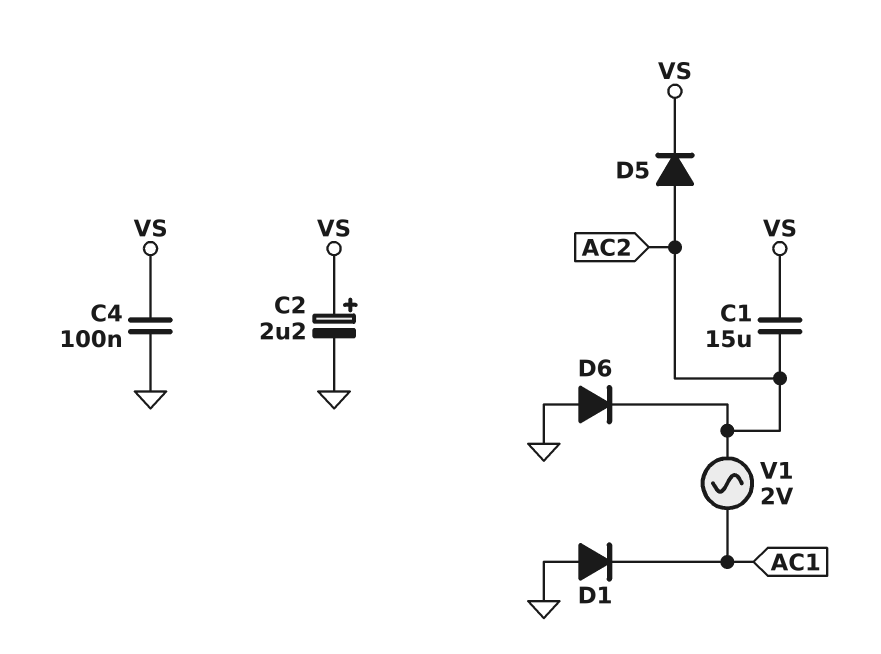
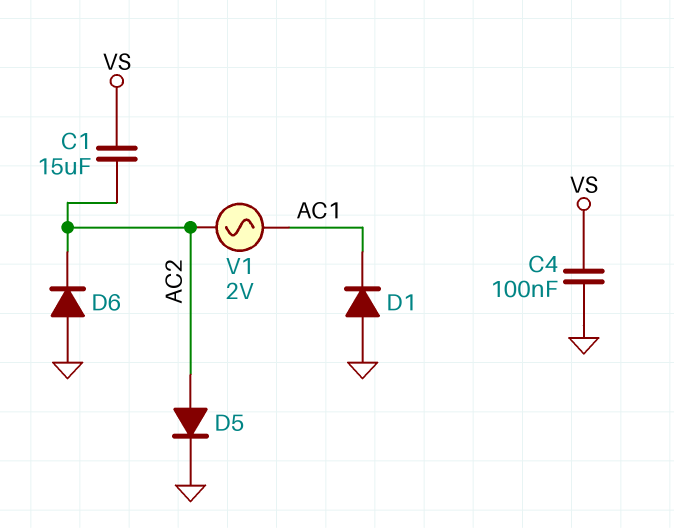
C2: 2.2uF (plus VS, minus GND) -> none
D5: diode (A AC2, K VS) -> diode (A AC2, K GND)

